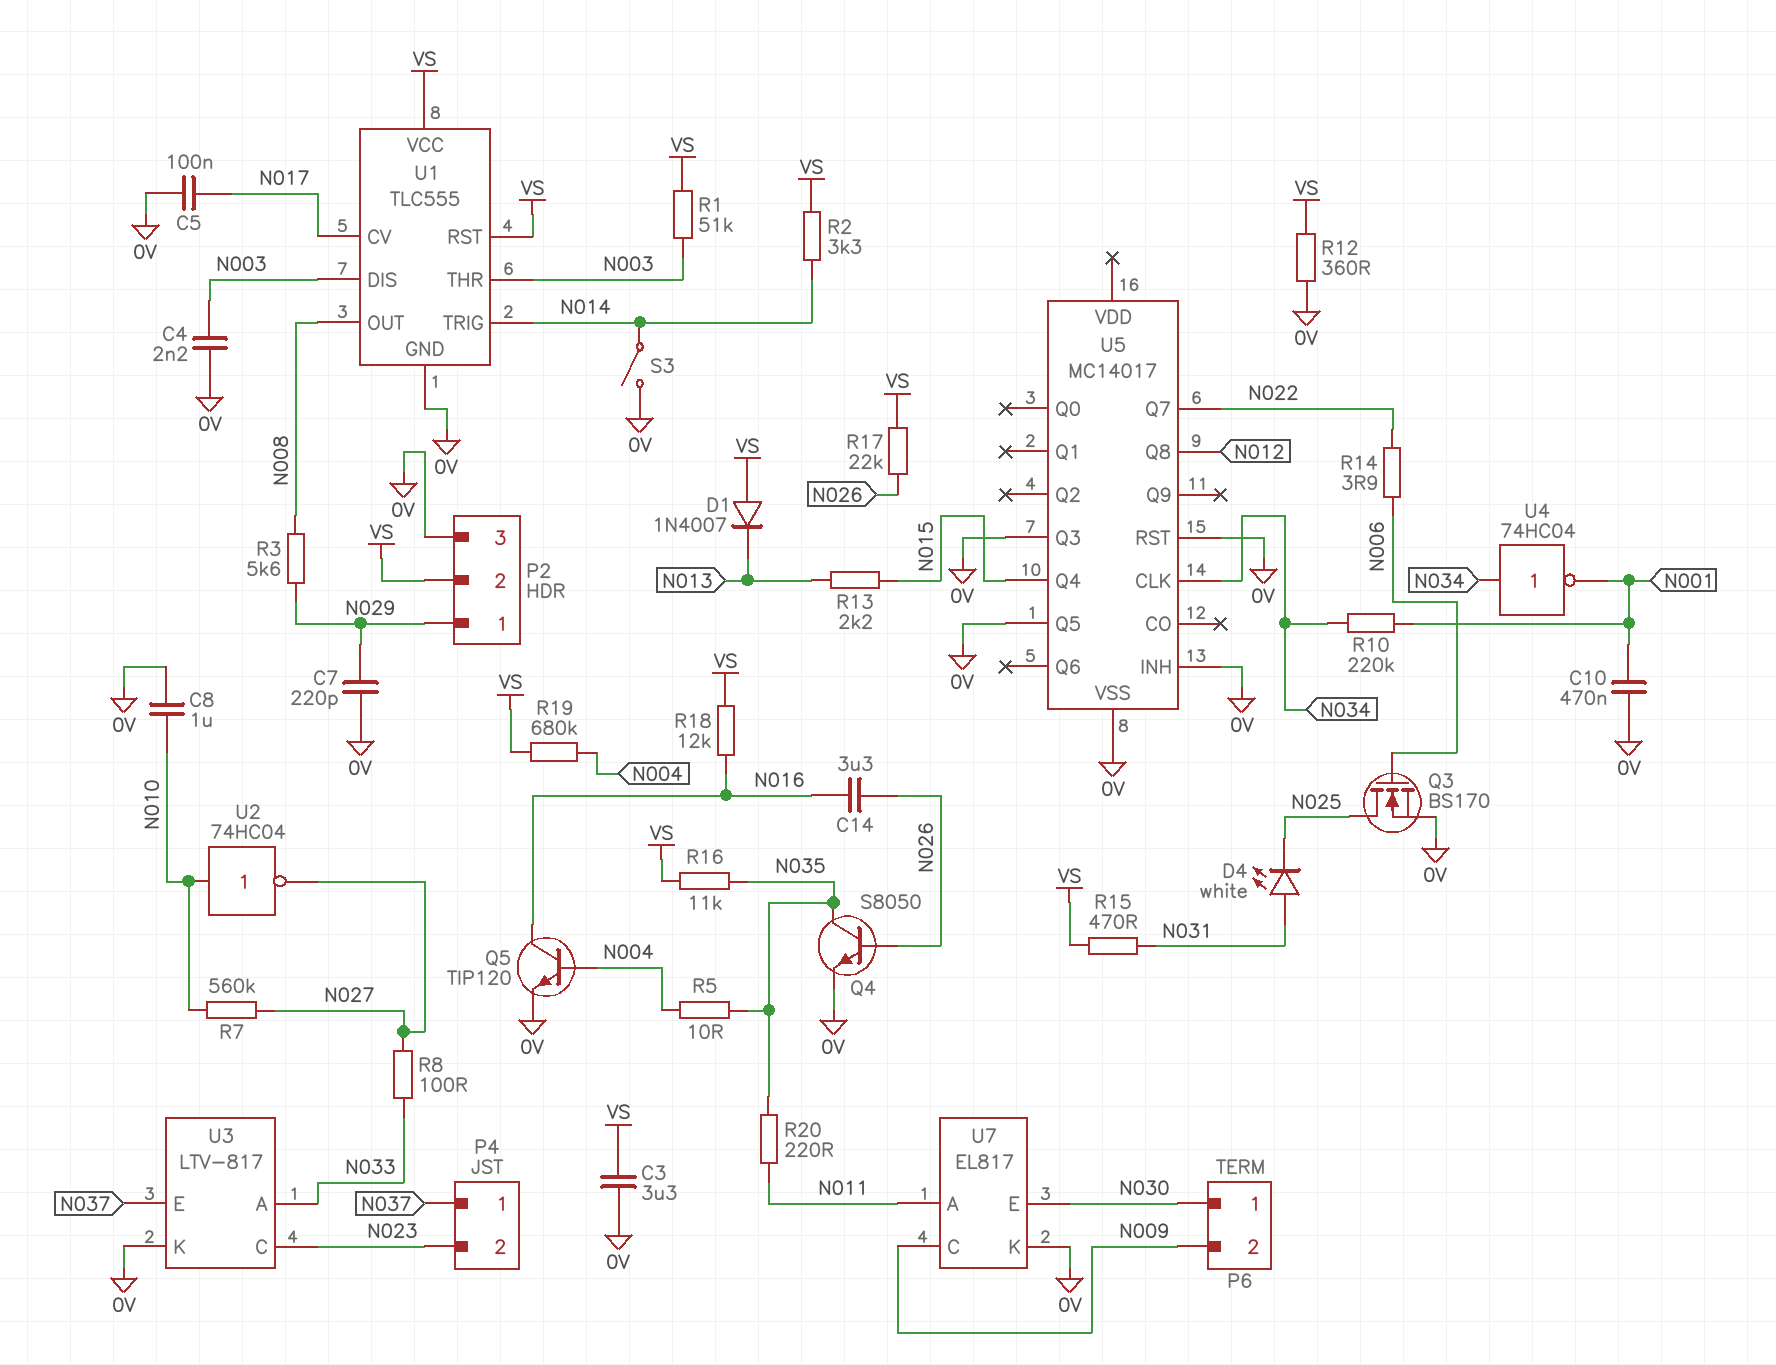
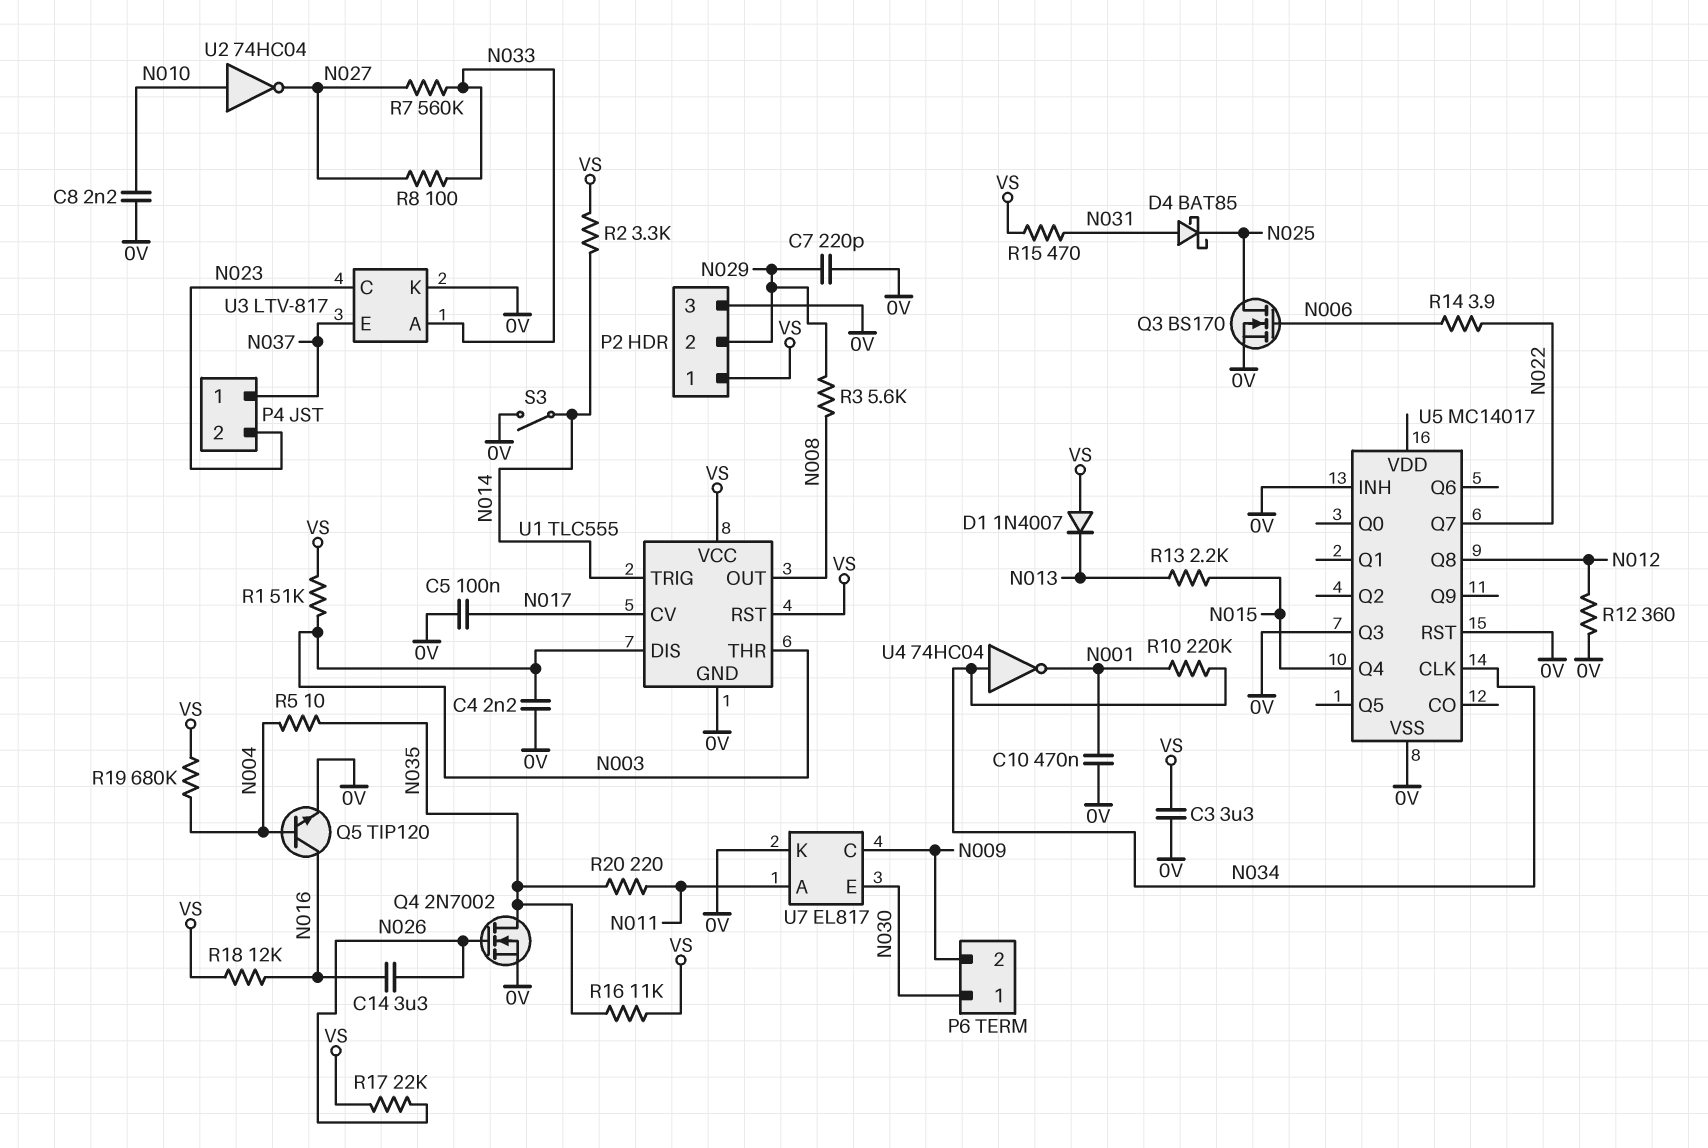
C8: 1uF (0V, N010) -> 2.2nF (0V, N010)
D4: LED white (A N031, K N025) -> schottky BAT85 (A N031, K N025)
P2 pin 1: N029 -> VS
P2 pin 2: VS -> N029
Q4: NPN S8050 (B N026, C N035, E 0V) -> NMOS 2N7002 (G N026, D N035, S 0V)
R7: 560k (N010, N027) -> 560k (N027, N033)
R12: 360 (0V, VS) -> 360 (0V, N012)
U5 pin Q5: 0V -> none

